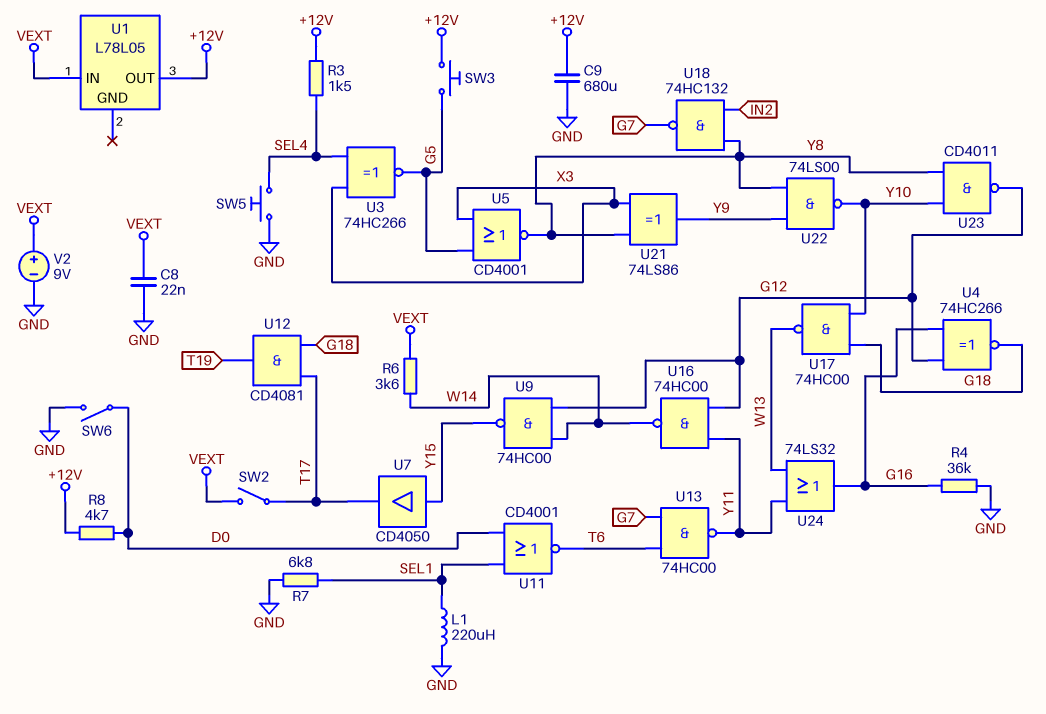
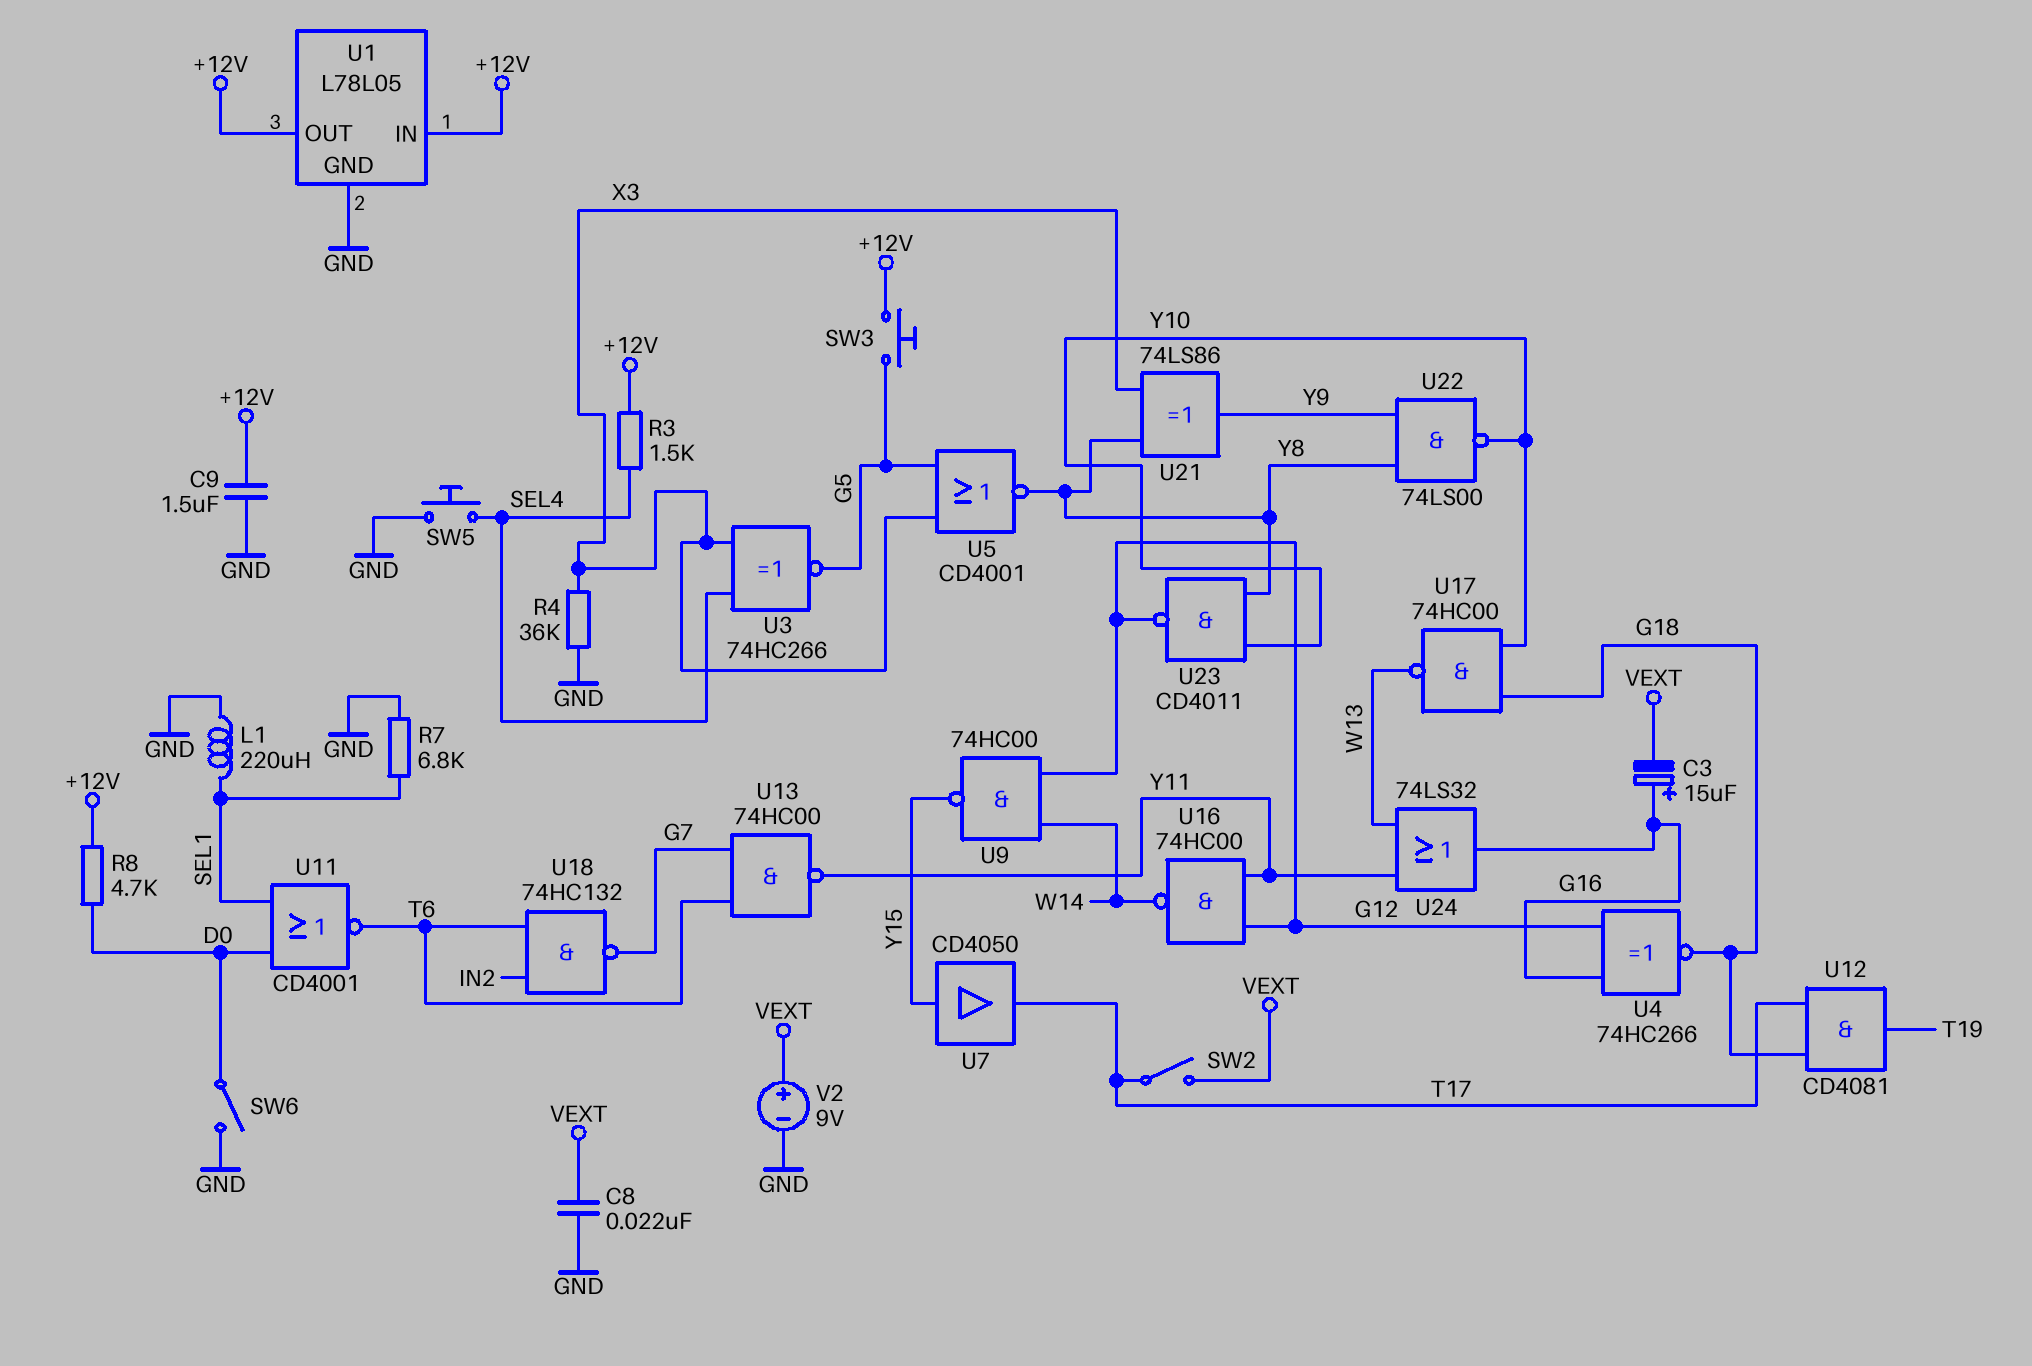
C3: none -> 15uF (plus G16, minus VEXT)
C9: 680uF (+12V, GND) -> 1.5uF (+12V, GND)
R4: 36k (G16, GND) -> 36k (GND, X3)
R6: 3.6k (VEXT, W14) -> none
U1 pin GND: none -> GND
U1 pin IN: VEXT -> +12V
U18: NAND 74HC132 (in IN2, in Y8, out G7) -> NAND 74HC132 (in IN2, in T6, out G7)

